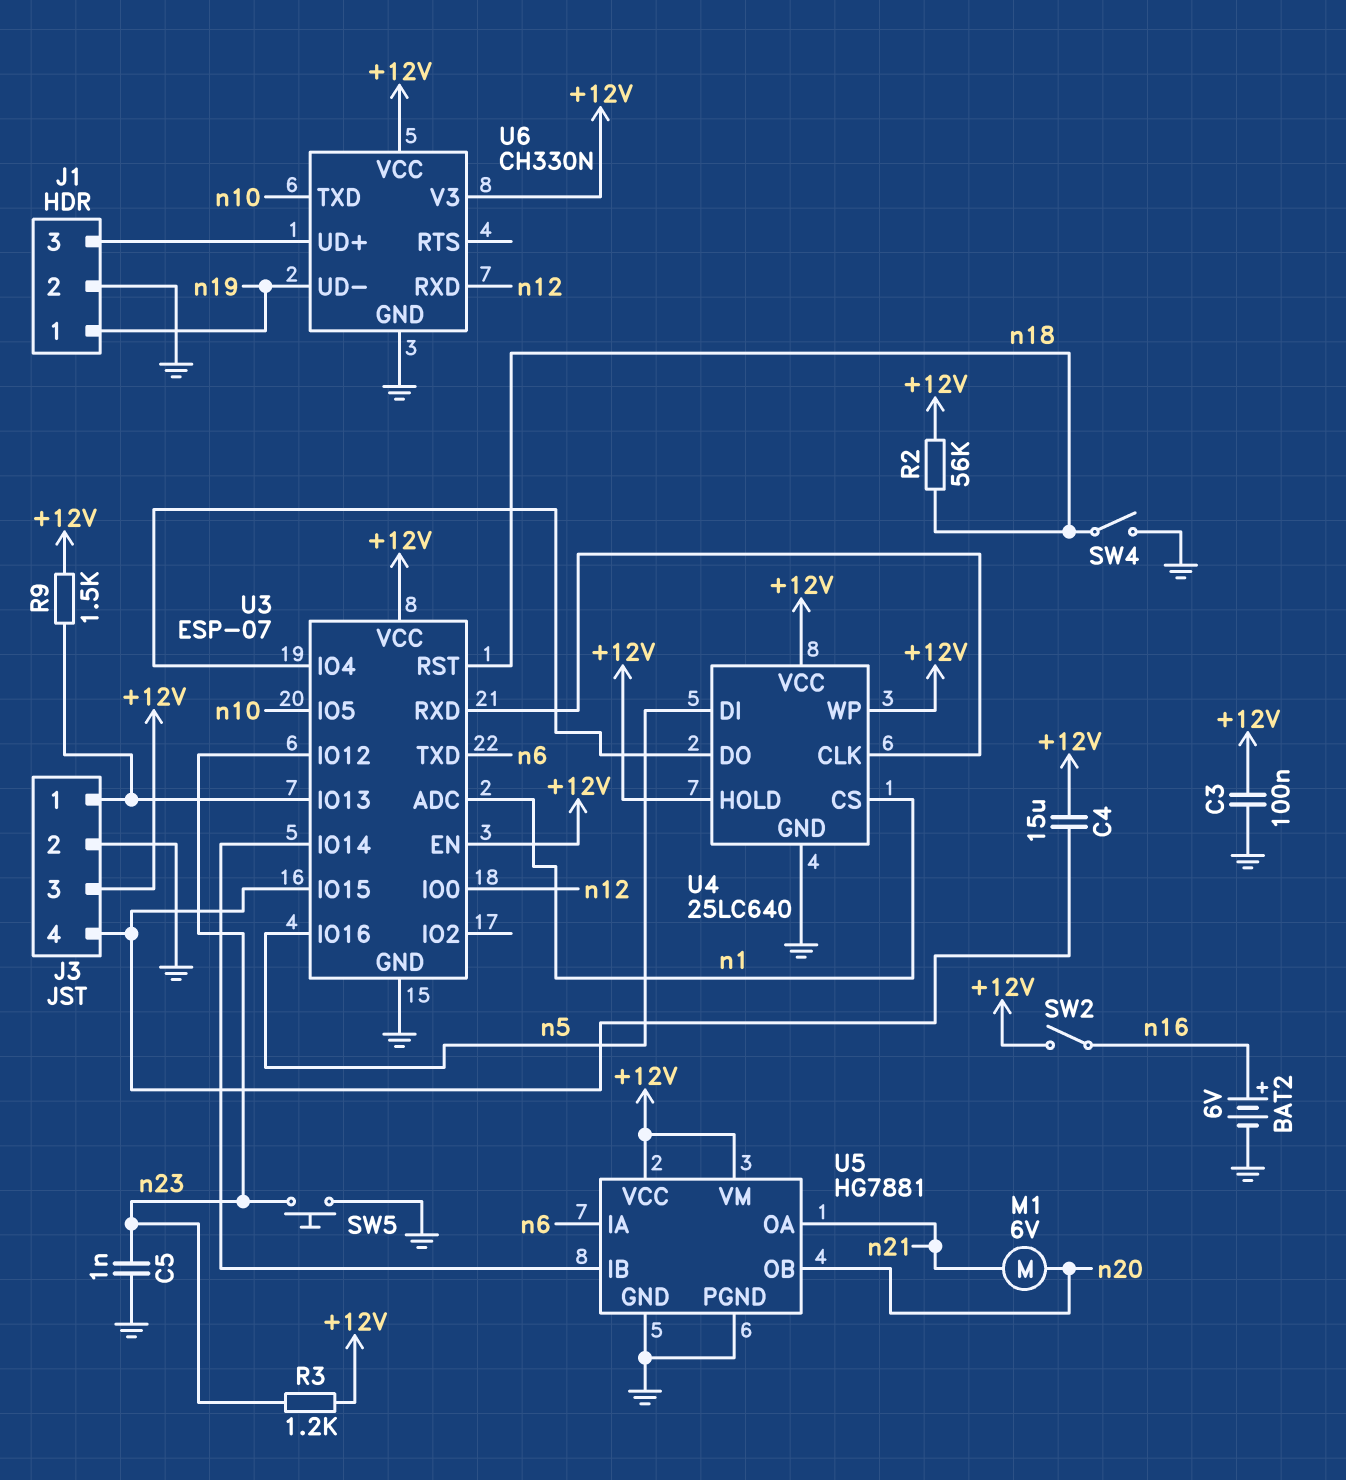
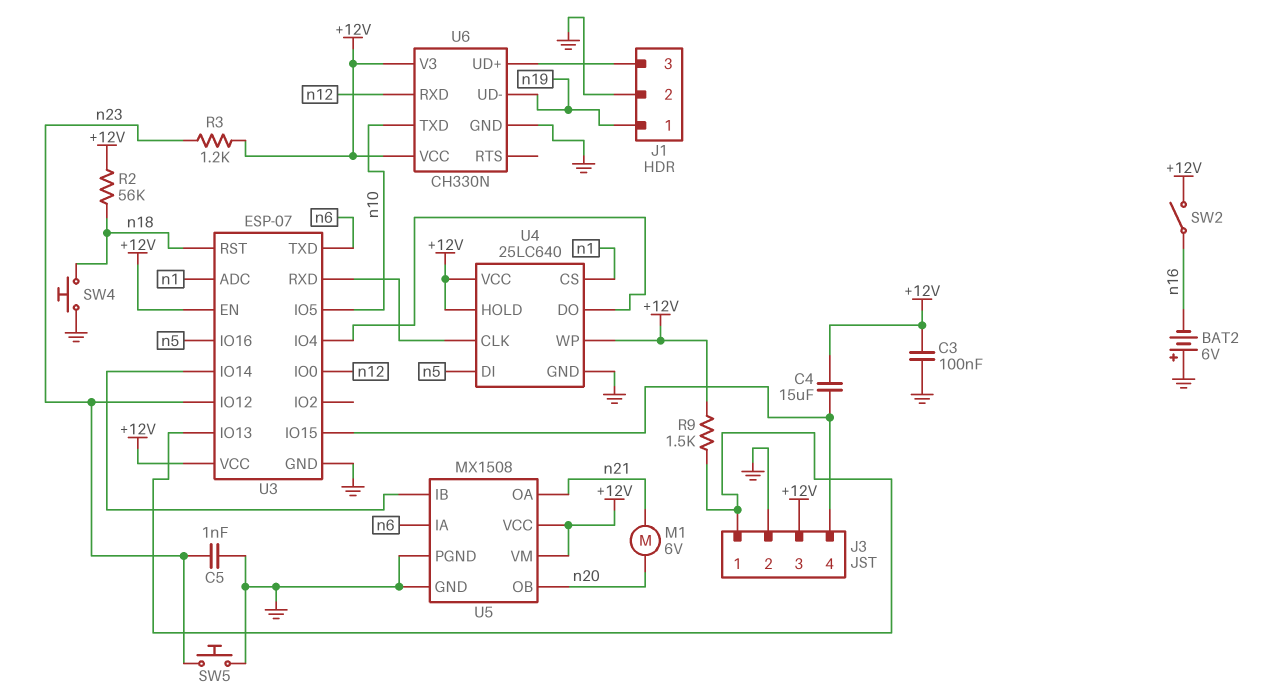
BAT2: 6V (plus n16, minus GND) -> 6V (plus GND, minus n16)
SW4: switch (GND, n18) -> button (GND, n18)
U5: HG7881 -> MX1508

